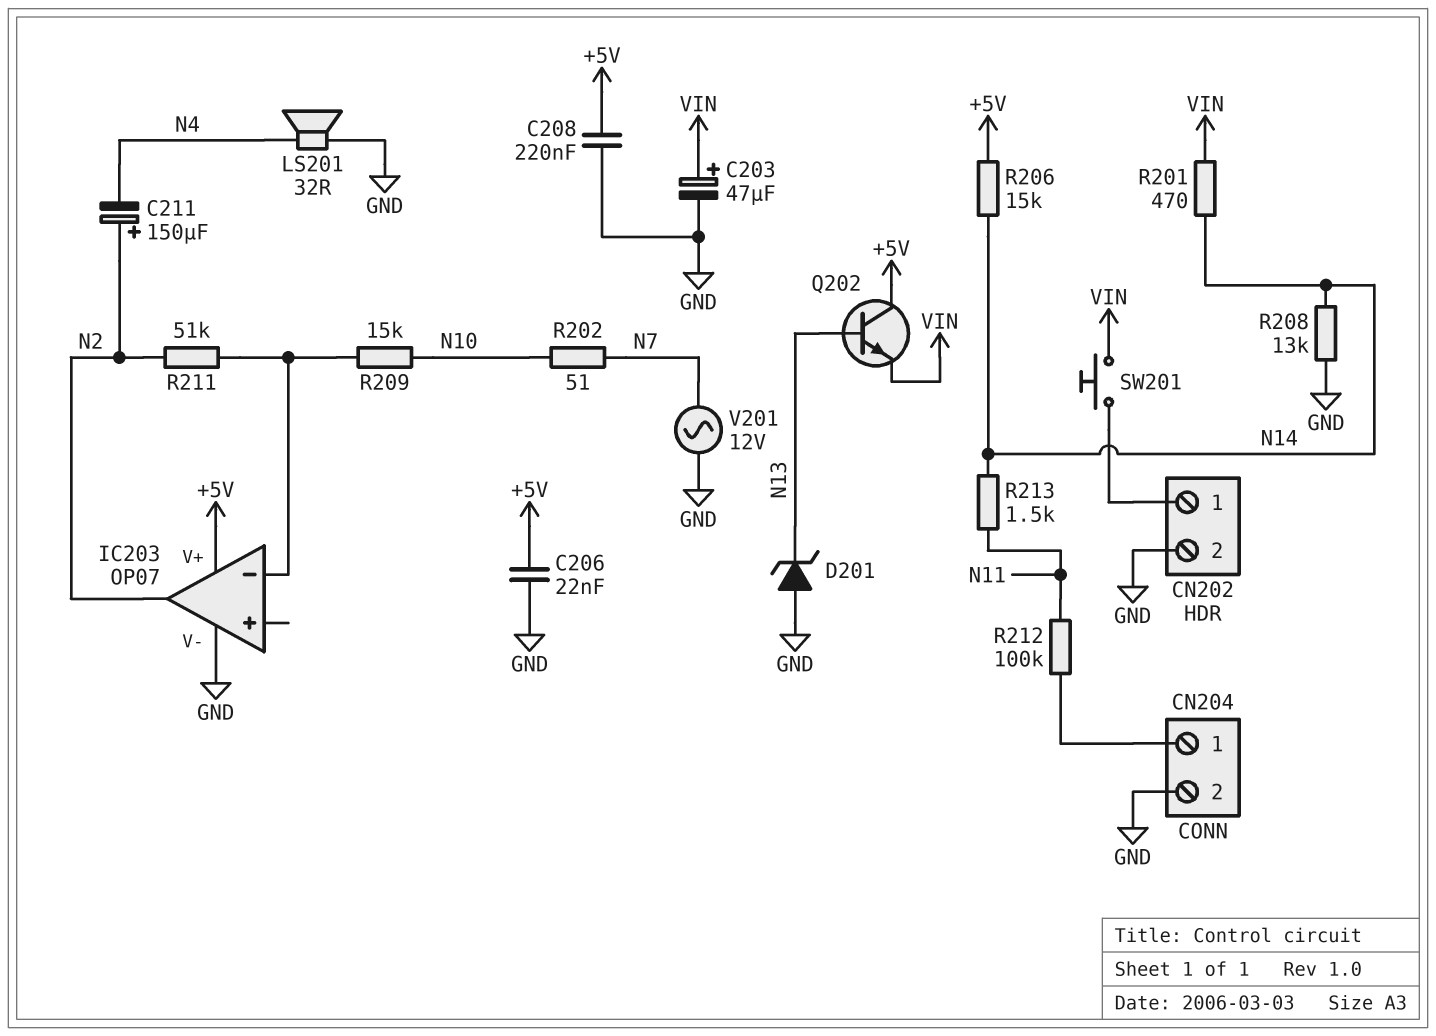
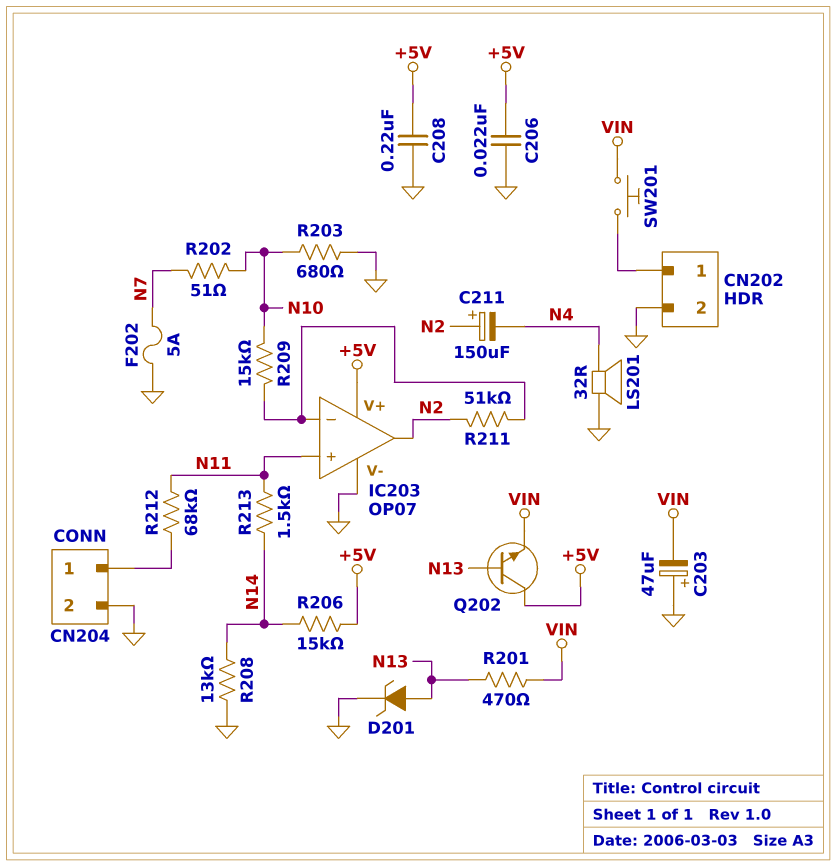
C203: 47uF (plus VIN, minus GND) -> 47uF (plus GND, minus VIN)
D201: zener (A GND, K N13) -> zener (A N13, K GND)
F202: none -> 5A (GND, N7)
IC203 pin in+: none -> N11
R201: 470 (N14, VIN) -> 470 (N13, VIN)
R203: none -> 680 (GND, N10)
R212: 100k (CN204/1, N11) -> 68k (CN204/1, N11)
V201: AC 12V (GND, N7) -> none

